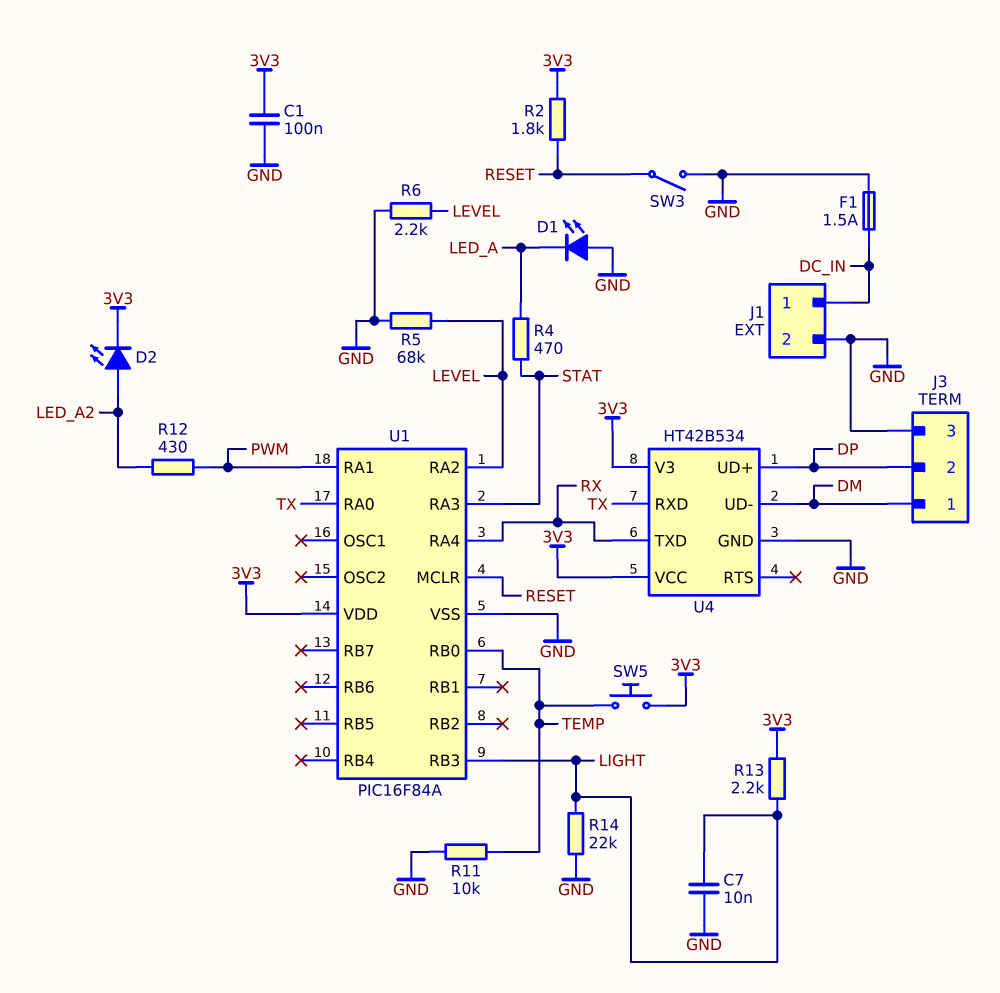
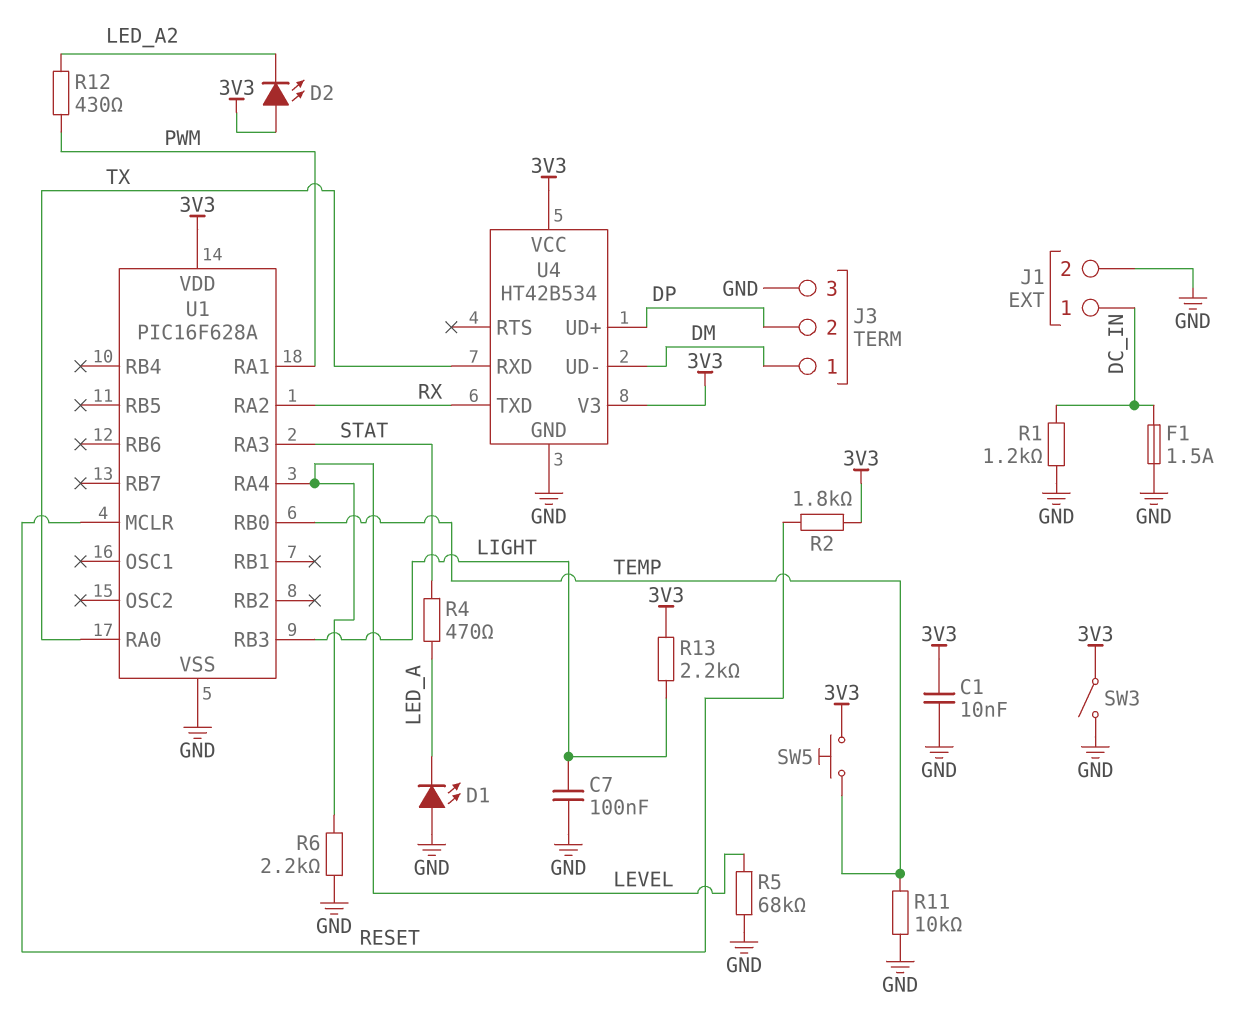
C1: 100nF (3V3, GND) -> 10nF (3V3, GND)
C7: 10nF (GND, LIGHT) -> 100nF (GND, LIGHT)
D2: LED (A LED_A2, K 3V3) -> LED (A 3V3, K LED_A2)
R1: none -> 1.2k (DC_IN, GND)
R14: 22k (GND, LIGHT) -> none
SW3: switch (GND, RESET) -> switch (3V3, GND)
U1: PIC16F84A -> PIC16F628A
U1 pin RA2: LEVEL -> RX
U1 pin RA4: RX -> LEVEL

